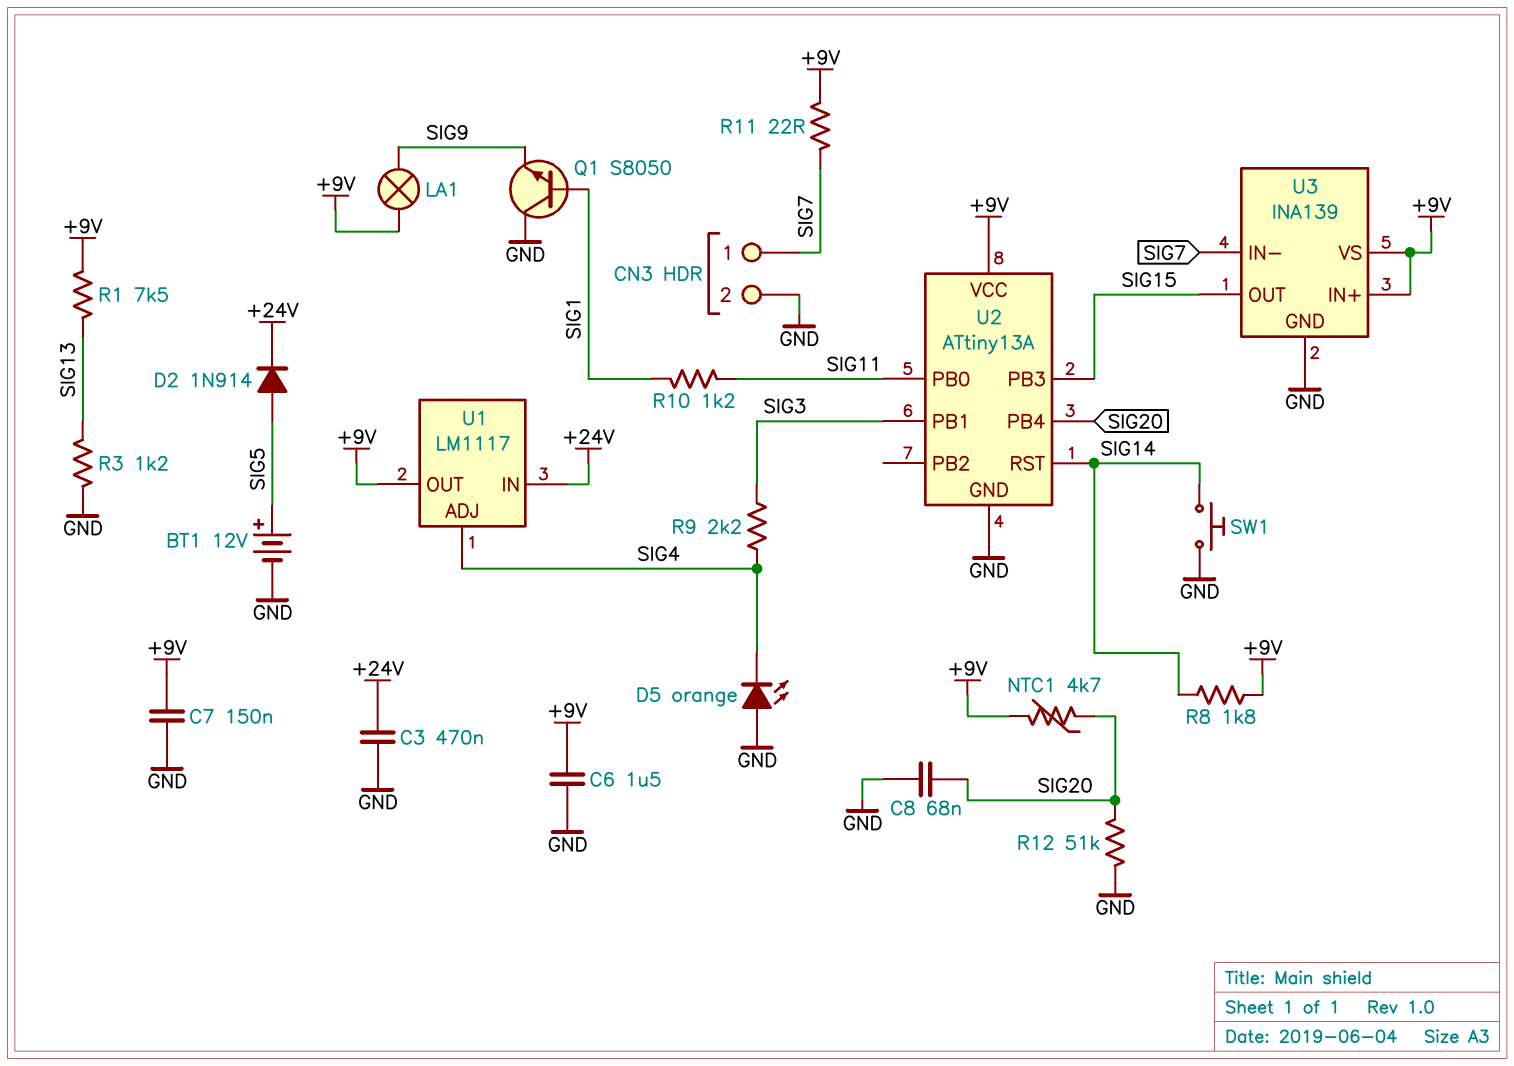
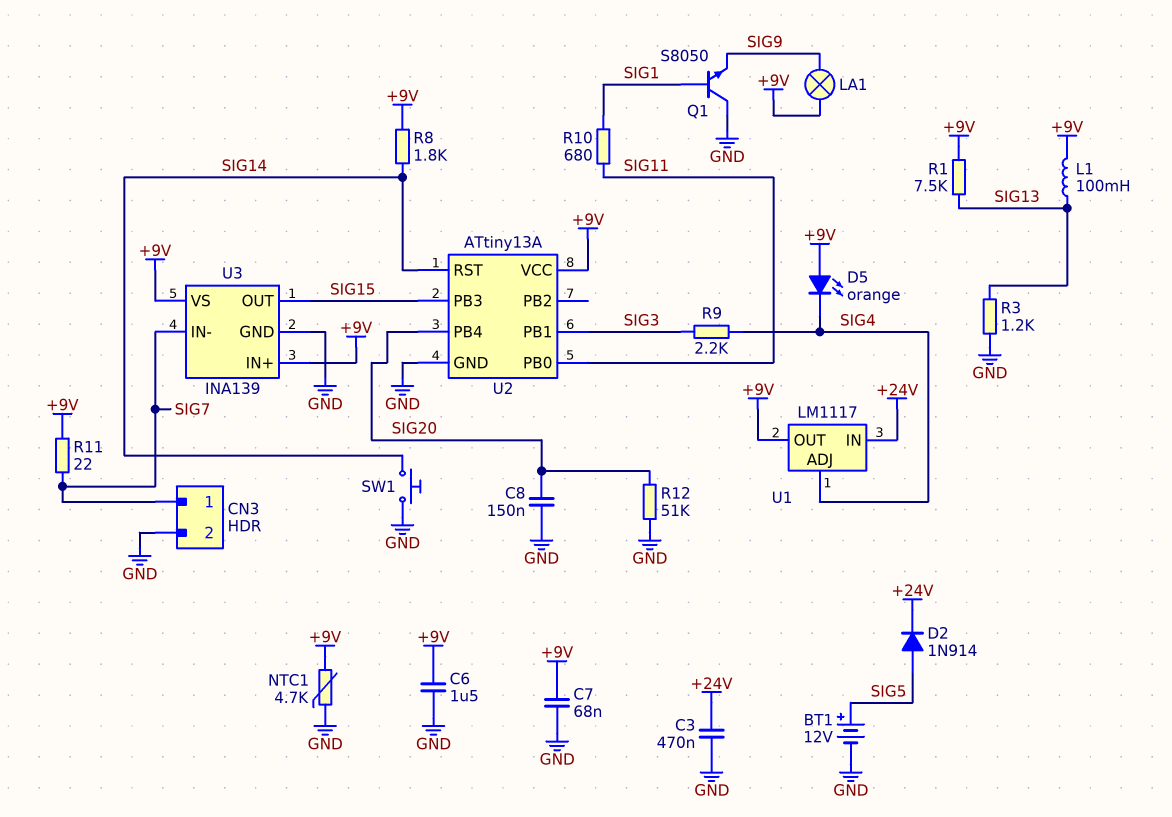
C7: 150nF (+9V, GND) -> 68nF (+9V, GND)
C8: 68nF (GND, SIG20) -> 150nF (GND, SIG20)
D5: LED orange (A GND, K SIG4) -> LED orange (A +9V, K SIG4)
L1: none -> 100mH (+9V, SIG13)
NTC1: 4.7k (+9V, SIG20) -> 4.7k (+9V, GND)
R10: 1.2k (SIG1, SIG11) -> 680 (SIG1, SIG11)

